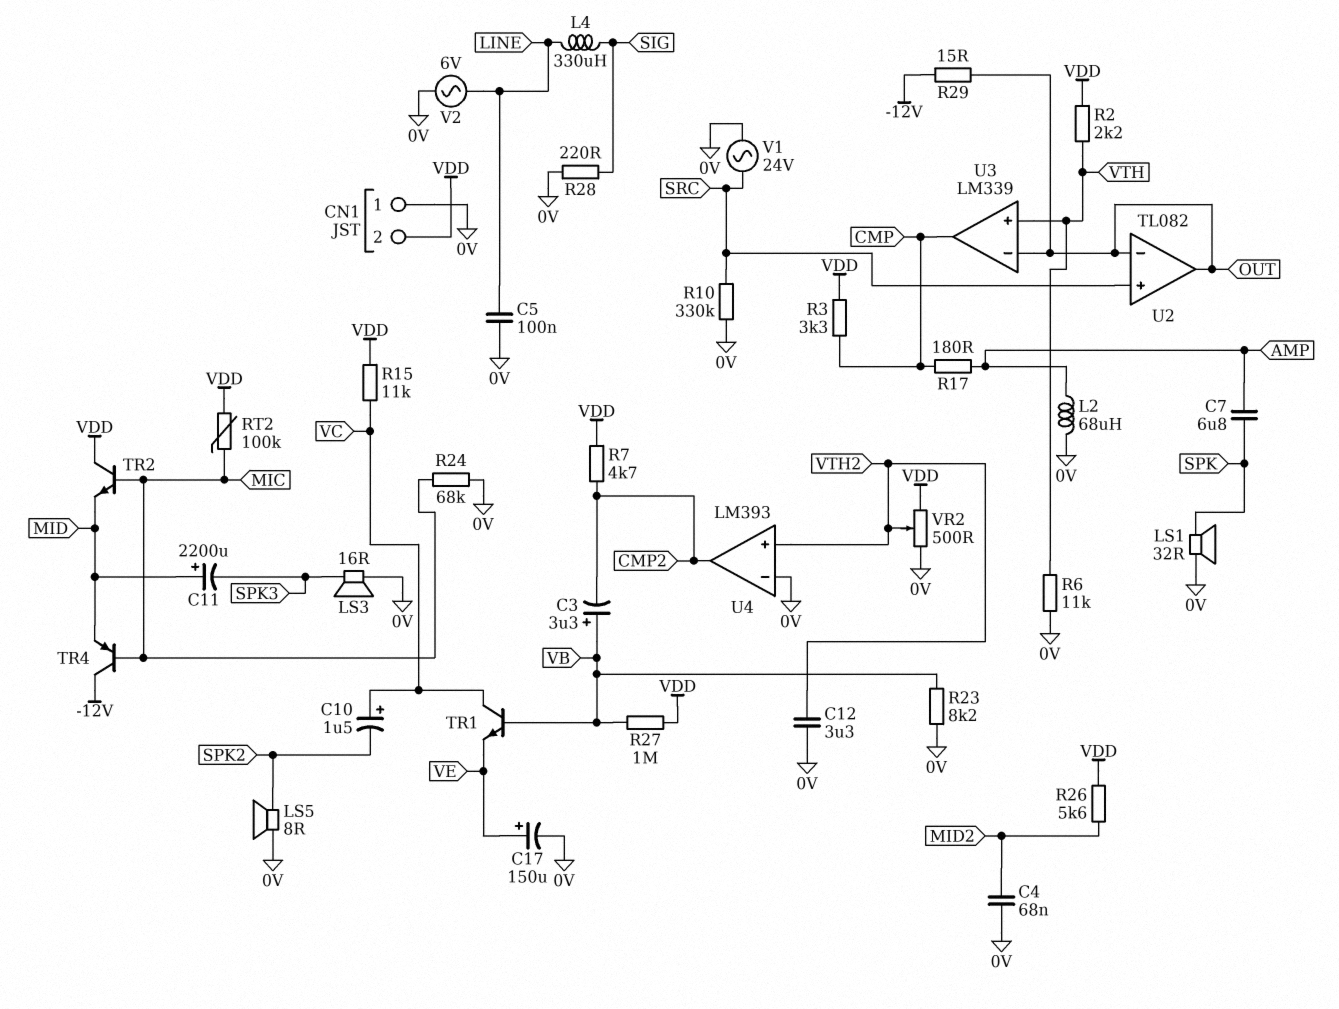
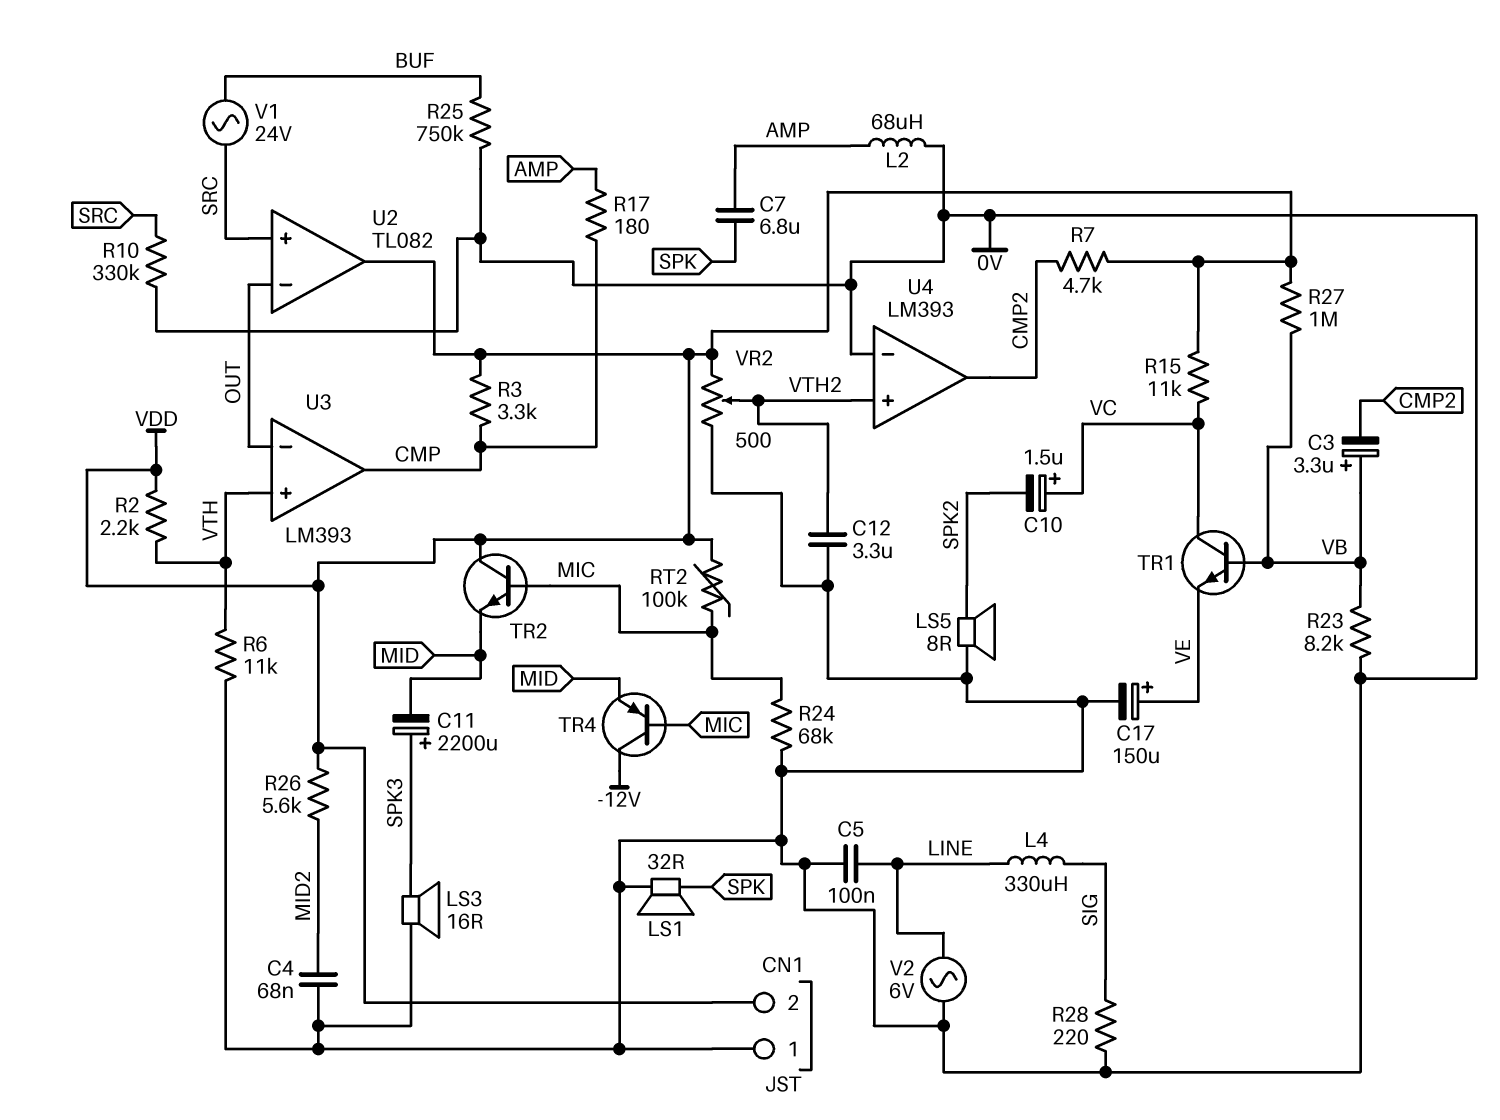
C11: 2200uF (plus MID, minus SPK3) -> 2200uF (plus SPK3, minus MID)
R25: none -> 750k (0V, BUF)
R29: 15 (-12V, OUT) -> none
U2 pin out: OUT -> VDD
U3: LM339 -> LM393
V1: AC 24V (0V, SRC) -> AC 24V (BUF, SRC)

